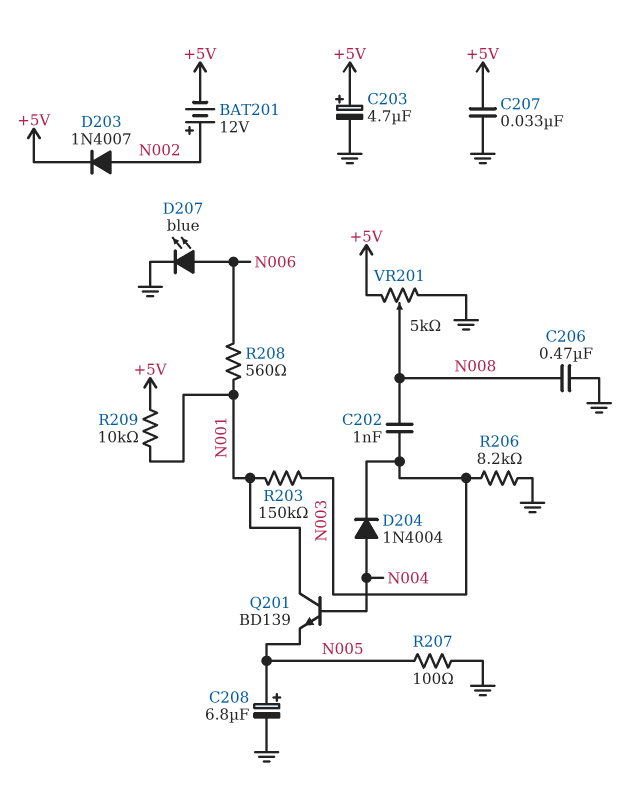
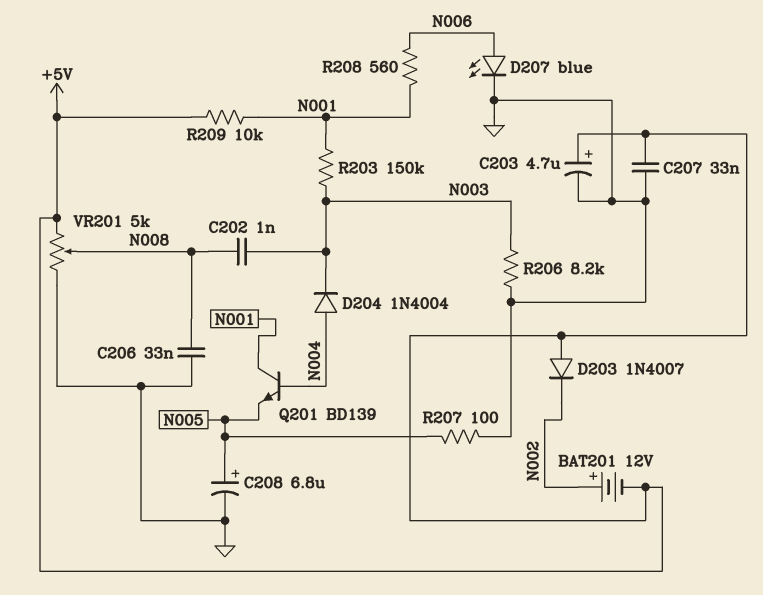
C206: 470nF (GND, N008) -> 33nF (GND, N008)
D203: diode 1N4007 (A N002, K +5V) -> diode 1N4007 (A +5V, K N002)

